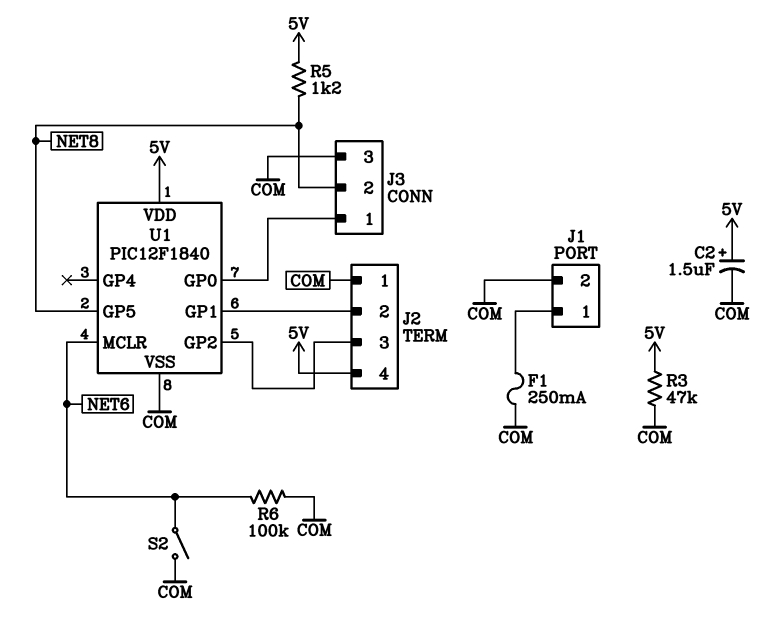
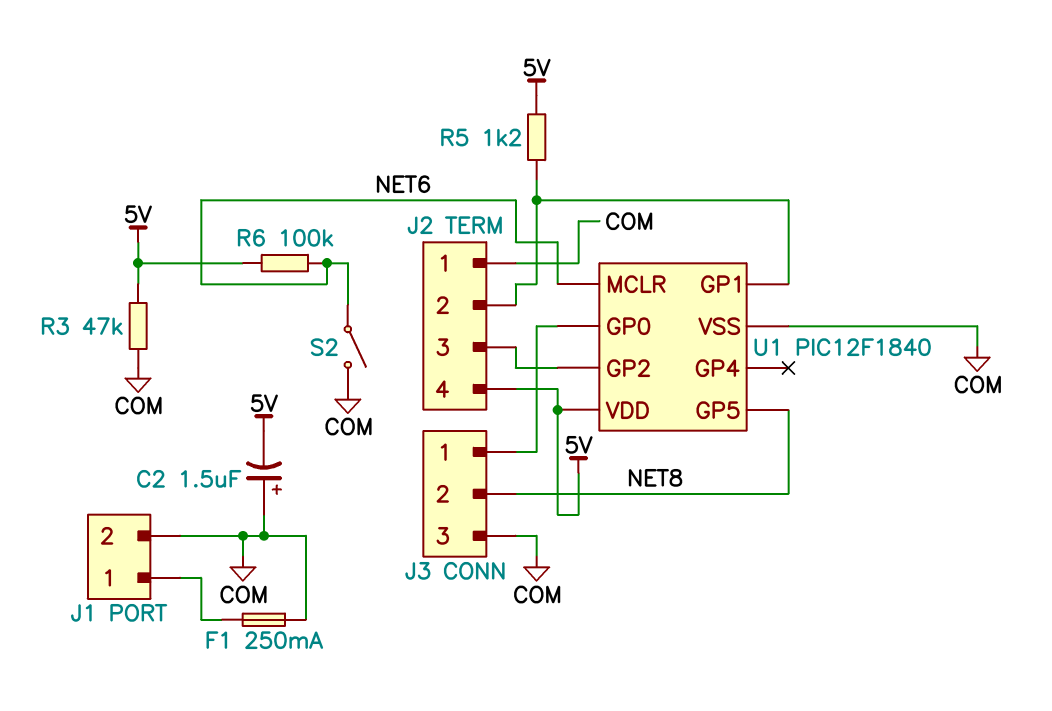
C2: 1.5uF (plus 5V, minus COM) -> 1.5uF (plus COM, minus 5V)
R5: 1.2k (5V, NET8) -> 1.2k (5V, J2/2)
R6: 100k (COM, NET6) -> 100k (5V, NET6)

